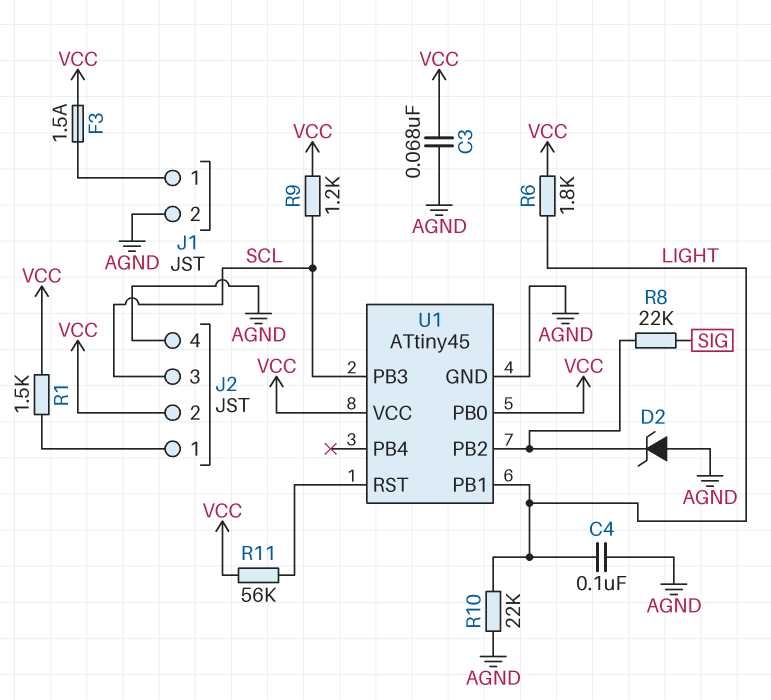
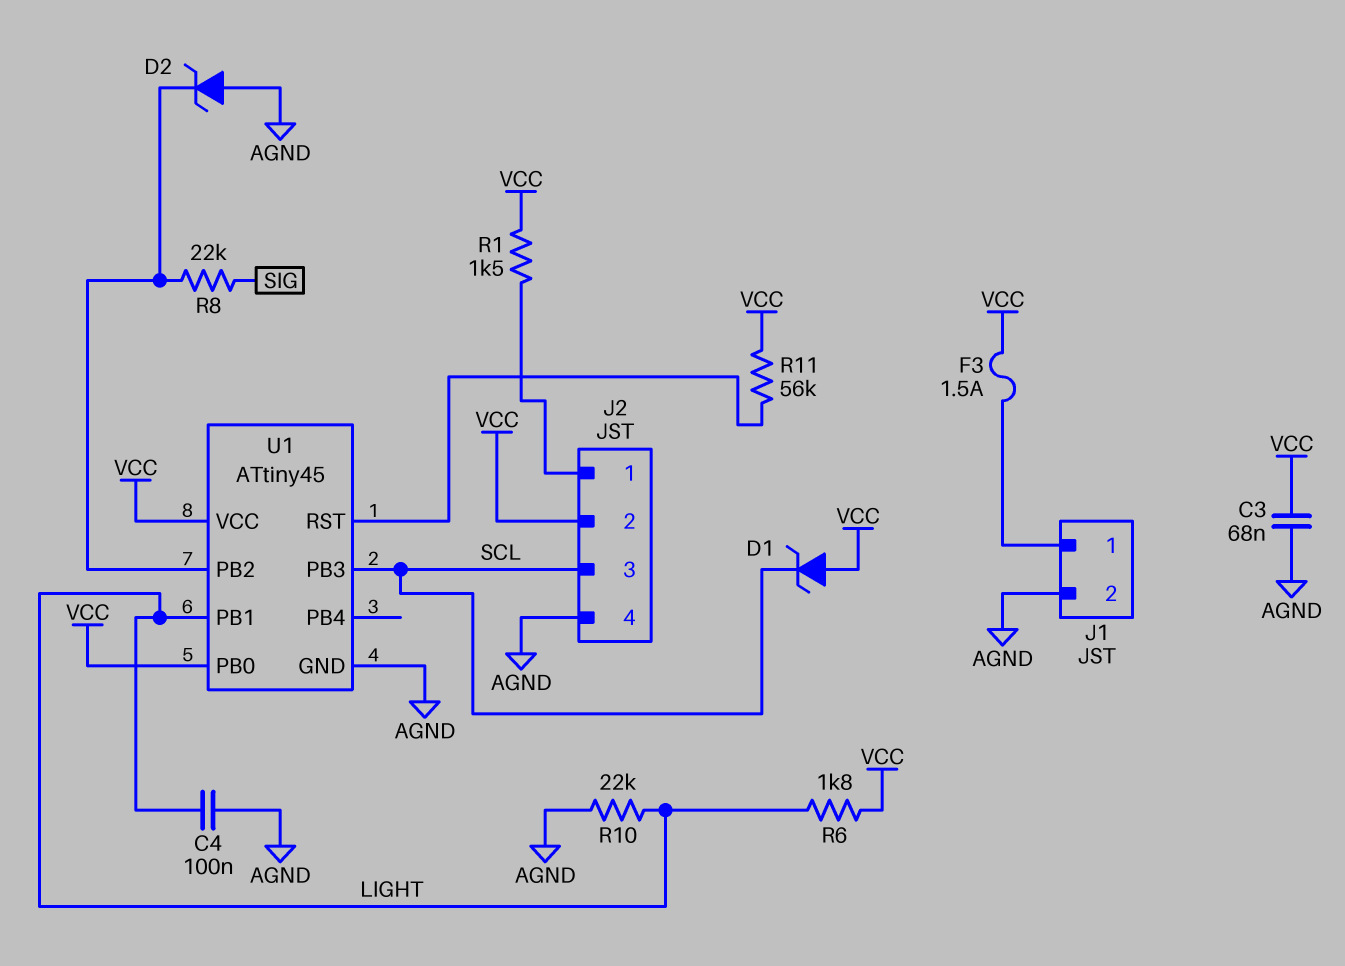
D1: none -> zener (A VCC, K SCL)
R9: 1.2k (SCL, VCC) -> none

